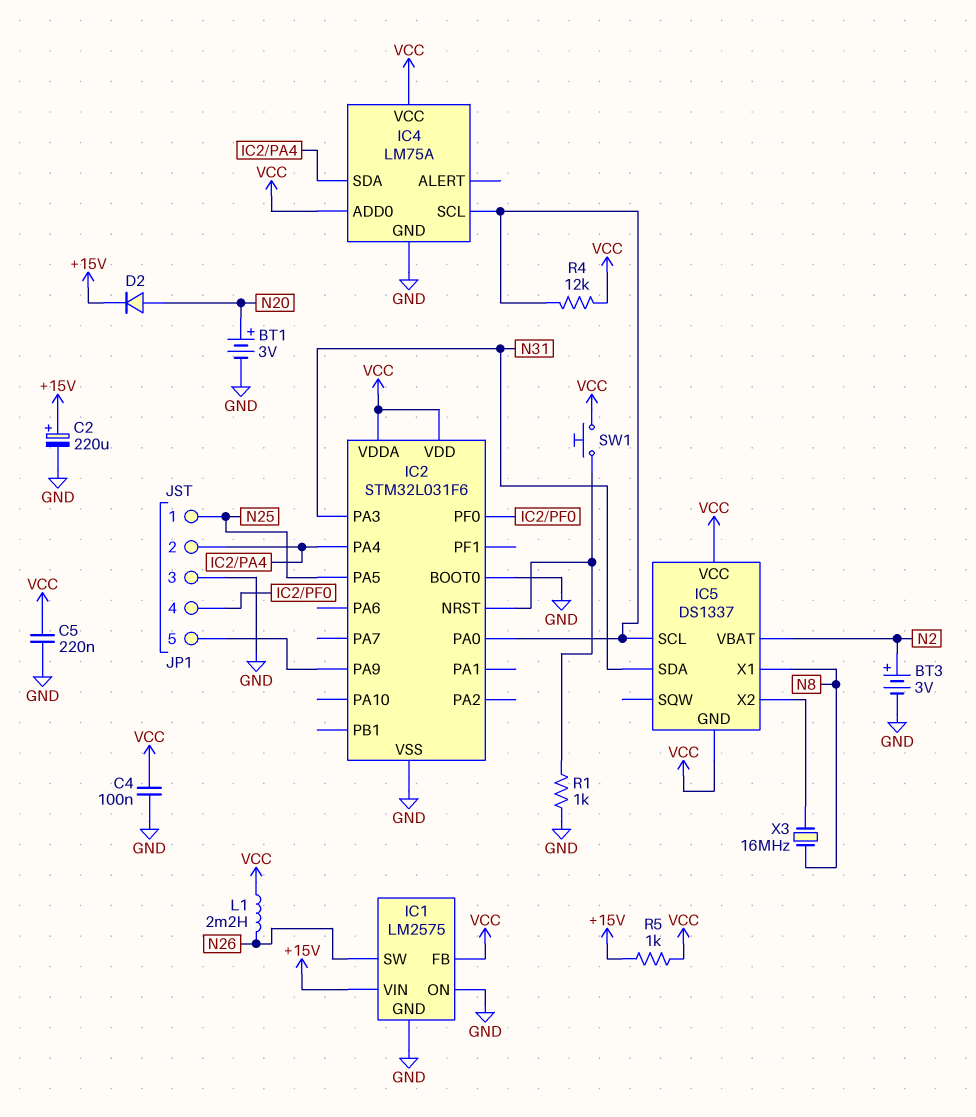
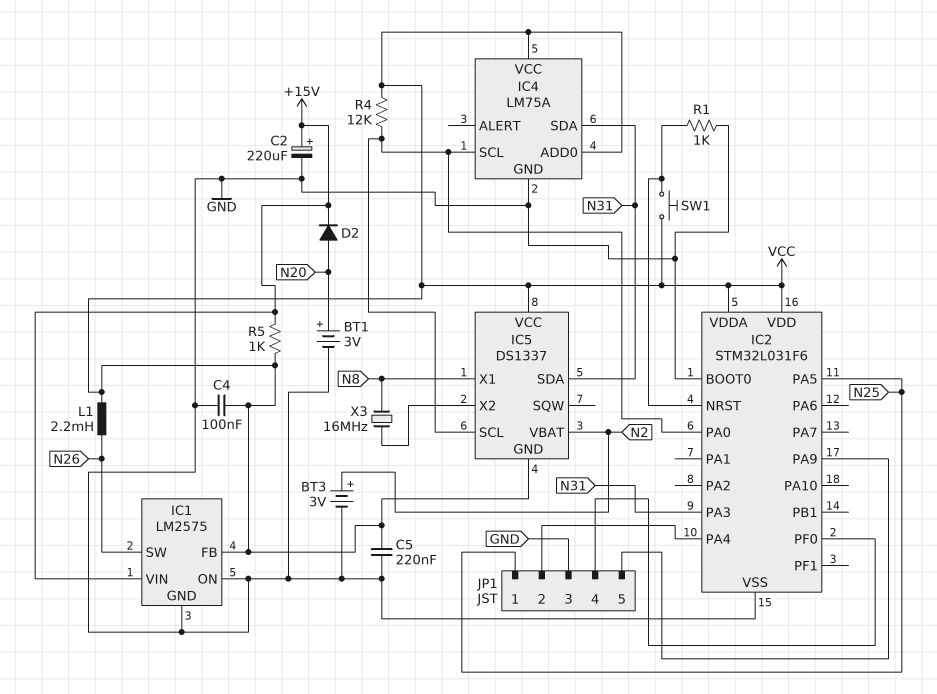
IC4 pin SDA: IC2/PA4 -> N31

